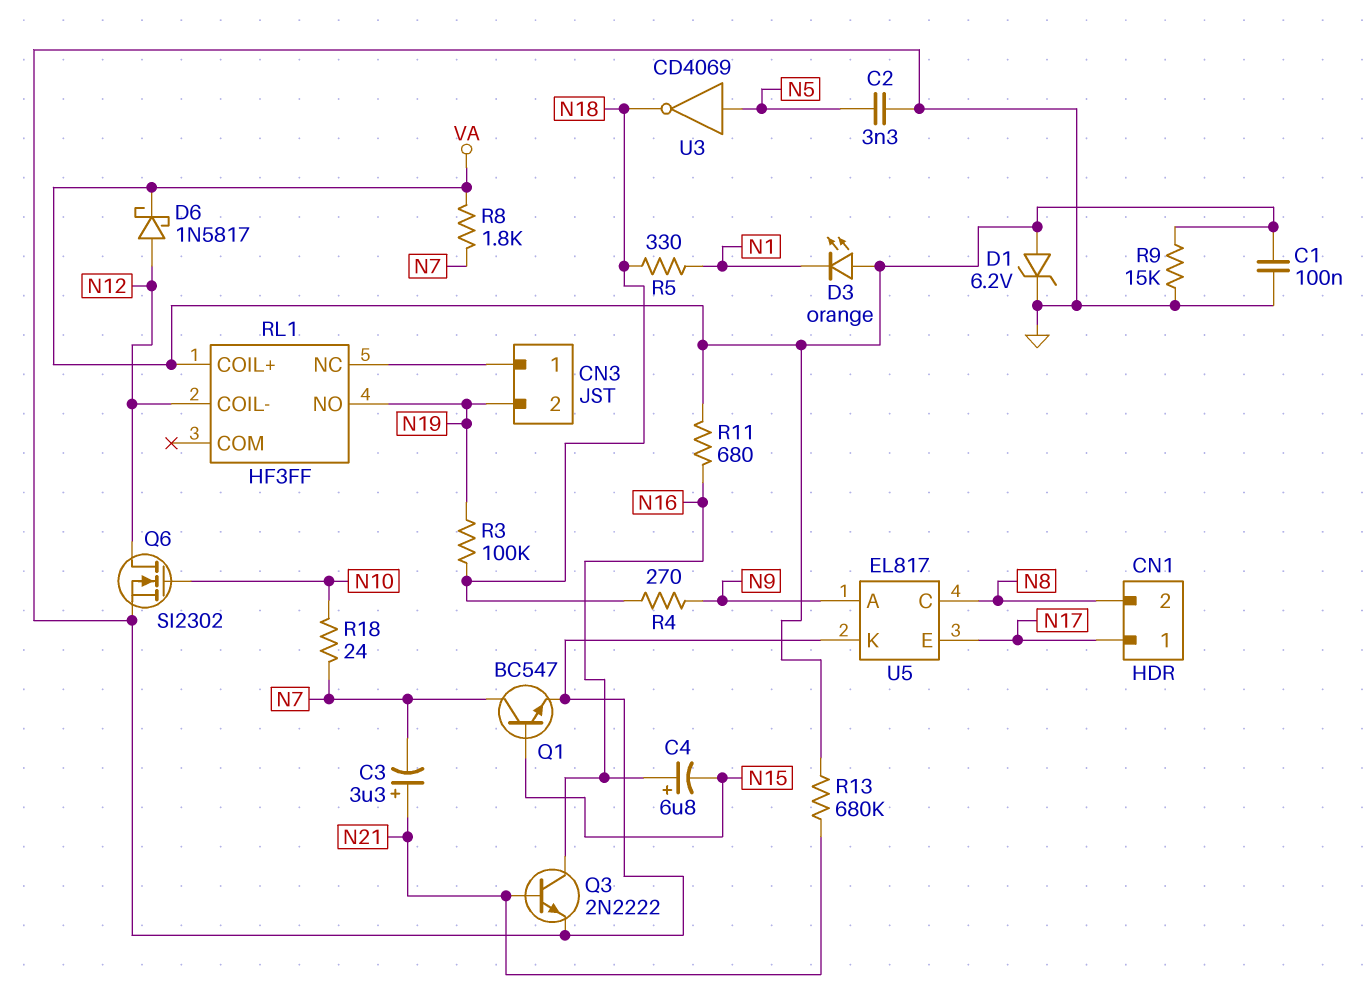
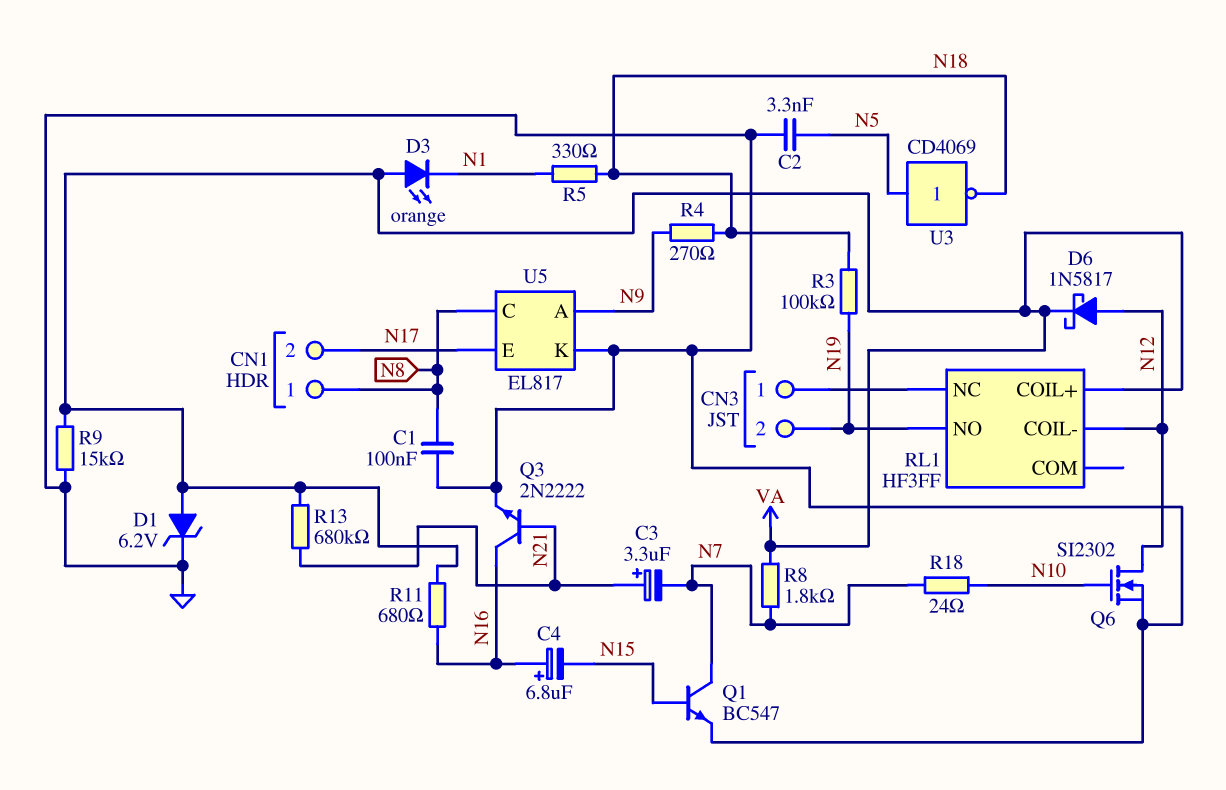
C1: 100nF (GND, VA) -> 100nF (GND, N8)
CN1 pin 1: N17 -> N8
CN1 pin 2: N8 -> N17

